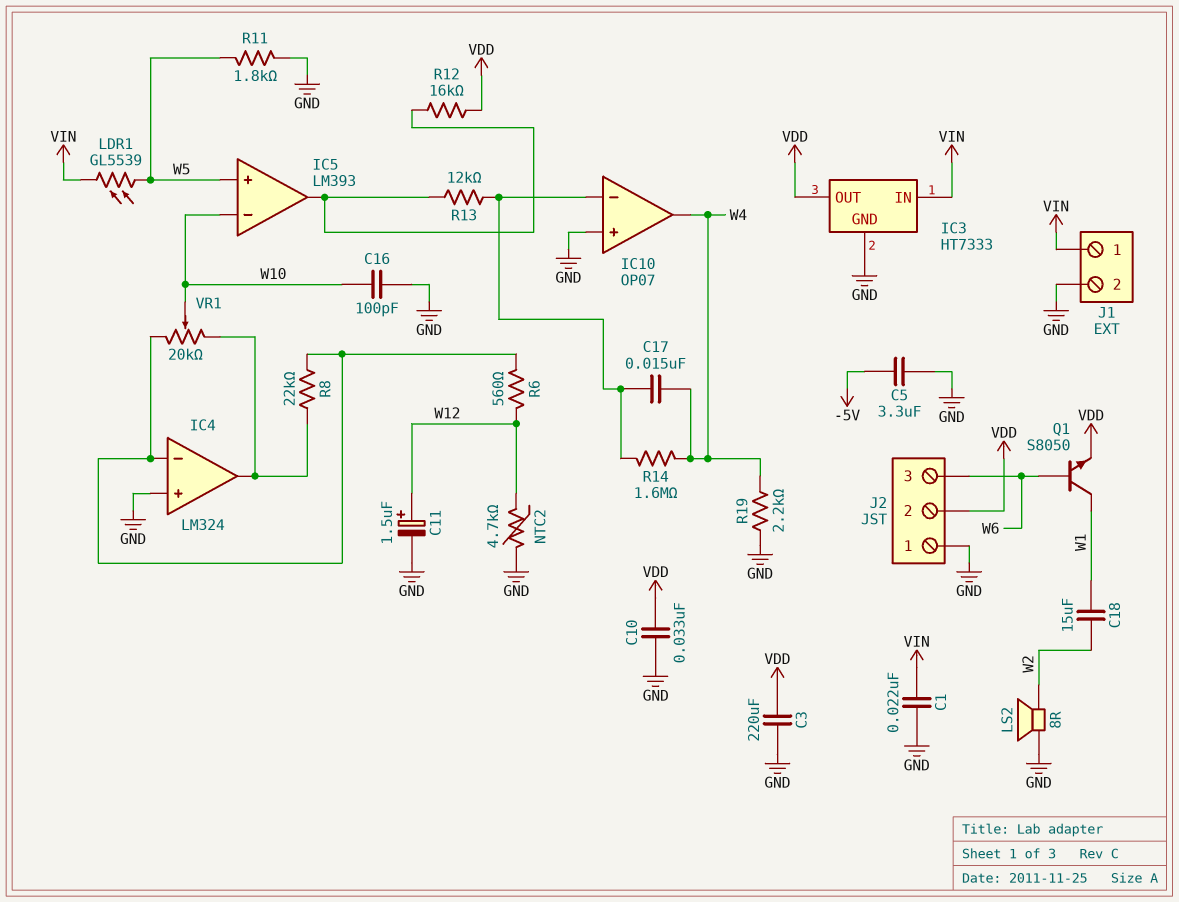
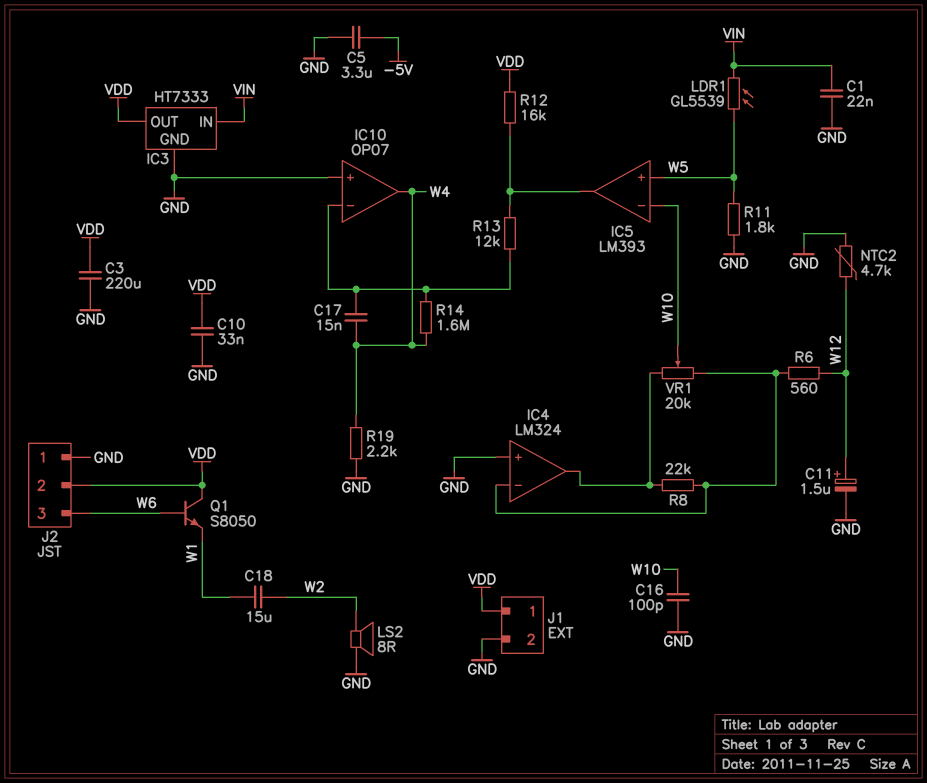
J1 pin 1: VIN -> VDD
Q1: NPN S8050 (B W6, C W1, E VDD) -> NPN S8050 (B W6, C VDD, E W1)

